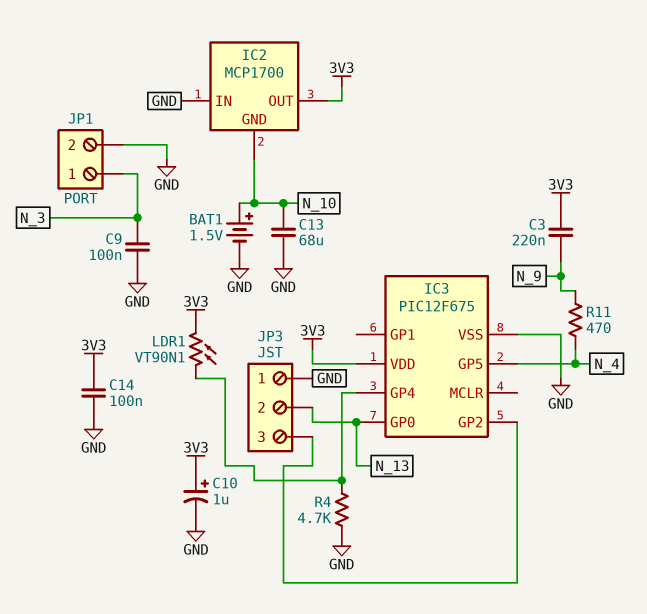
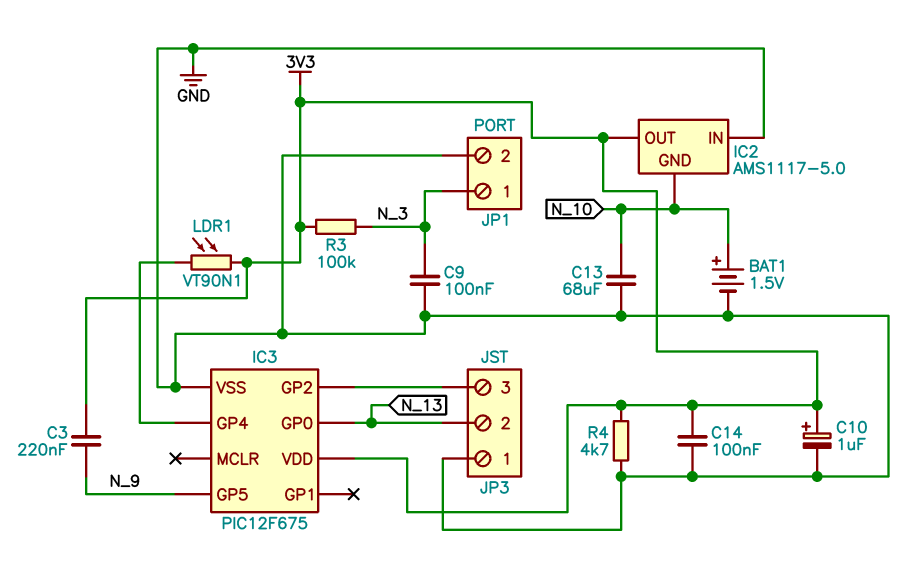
IC2: MCP1700 -> AMS1117-5.0
IC3 pin GP5: N_4 -> N_9
R3: none -> 100k (3V3, N_3)
R4: 4.7k (GND, IC3/GP4) -> 4.7k (3V3, GND)
R11: 470 (N_4, N_9) -> none

